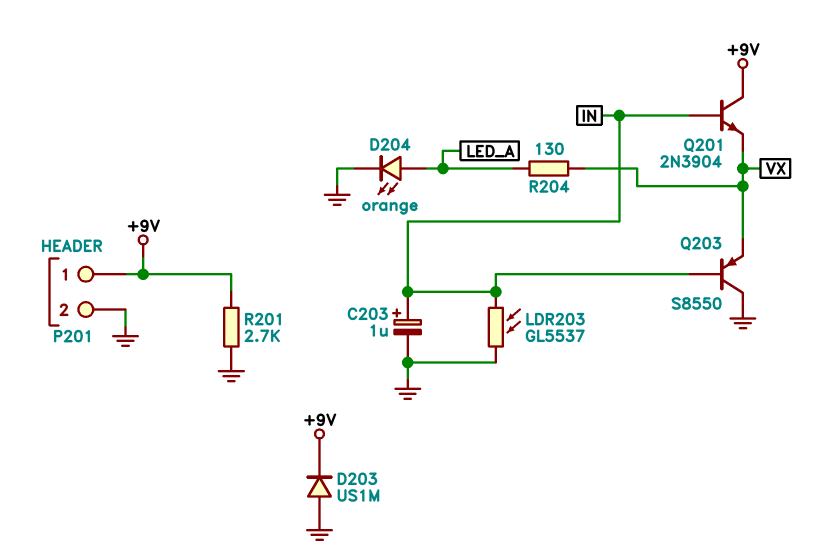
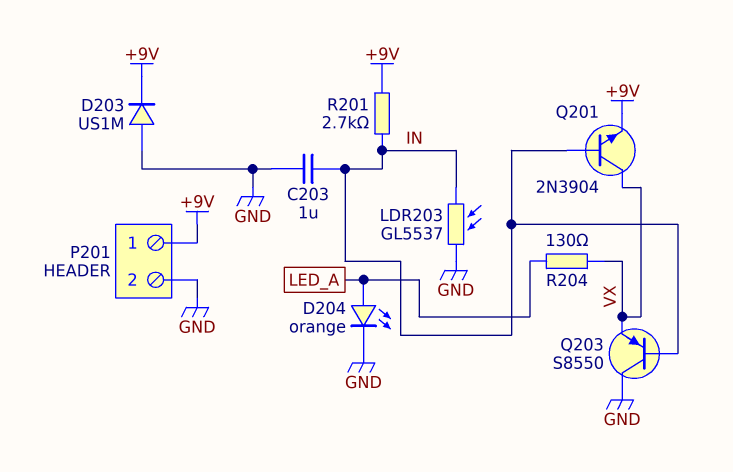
C203: 1uF (plus IN, minus GND) -> 1uF (GND, IN)
Q201: NPN 2N3904 (B IN, C +9V, E VX) -> NPN 2N3904 (B IN, C VX, E +9V)
R201: 2.7k (+9V, GND) -> 2.7k (+9V, IN)

